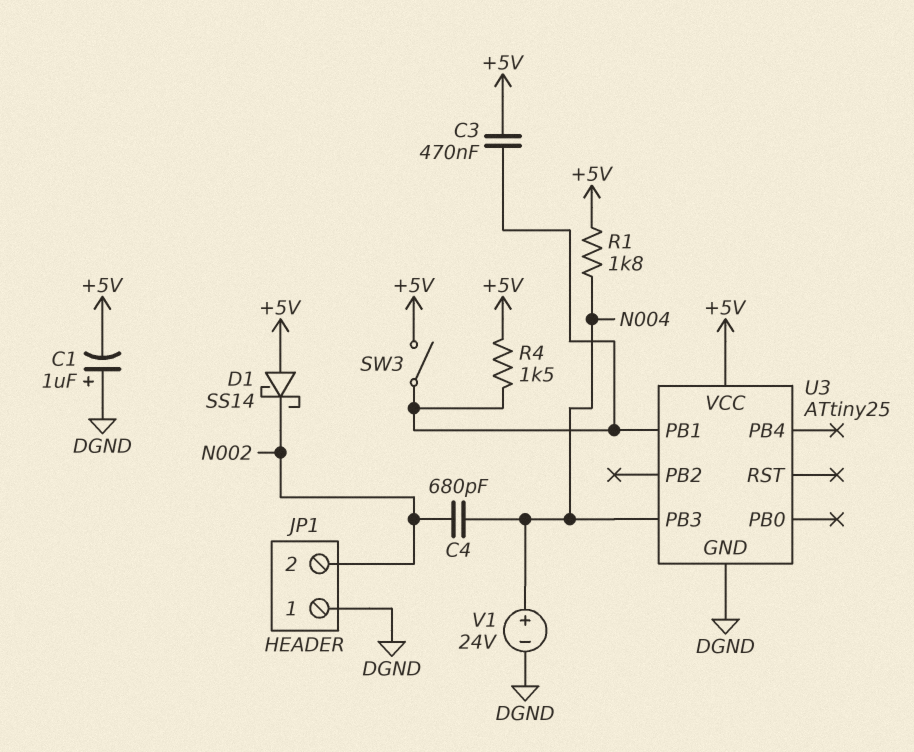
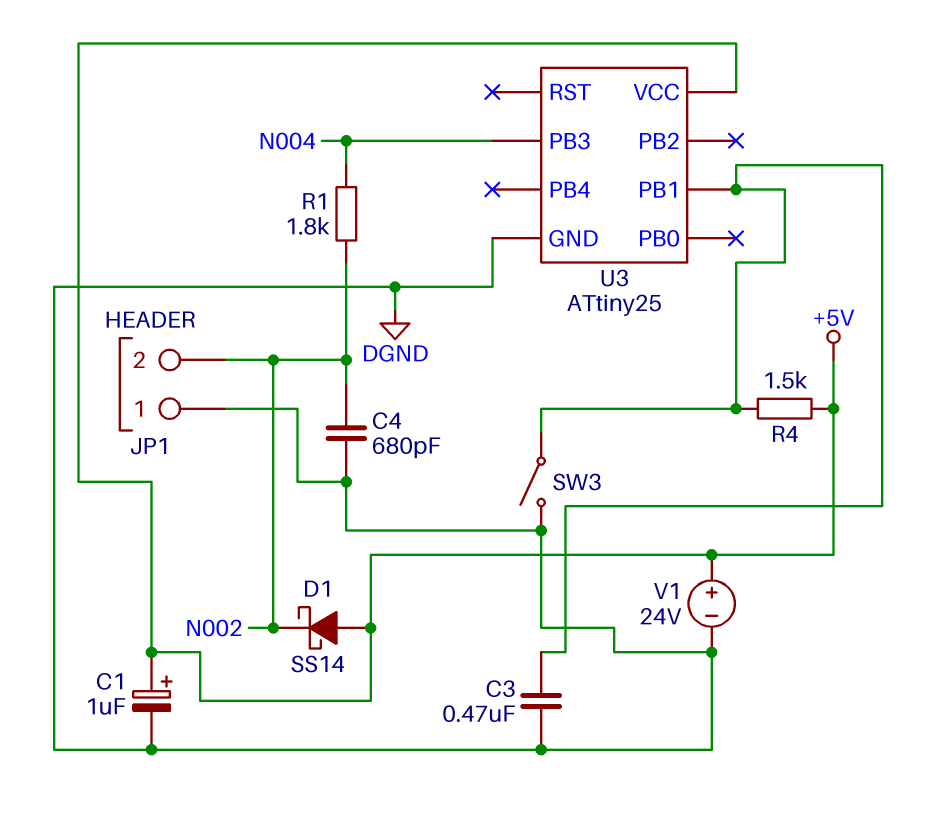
C1: 1uF (plus DGND, minus +5V) -> 1uF (plus +5V, minus DGND)
C3: 470nF (+5V, U3/PB1) -> 470nF (DGND, U3/PB1)
C4: 680pF (N002, N004) -> 680pF (DGND, N002)
R1: 1.8k (+5V, N004) -> 1.8k (N002, N004)
SW3: switch (+5V, U3/PB1) -> switch (DGND, U3/PB1)
V1: 24V (plus N004, minus DGND) -> 24V (plus +5V, minus DGND)

